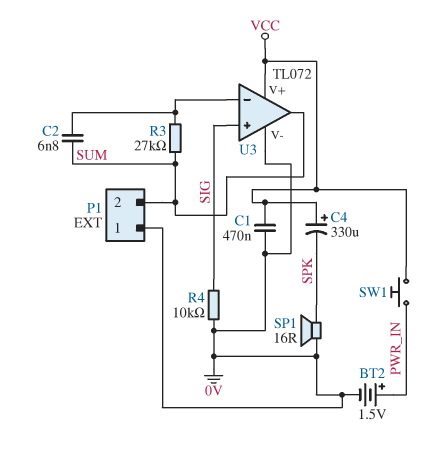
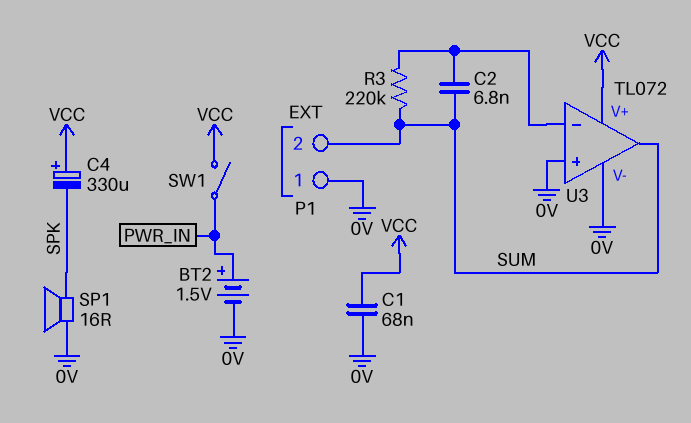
C1: 470nF (0V, VCC) -> 68nF (0V, VCC)
R3: 27k (SUM, U3/in-) -> 220k (SUM, U3/in-)
R4: 10k (0V, SIG) -> none
SW1: button (PWR_IN, VCC) -> switch (PWR_IN, VCC)
U3 pin in+: SIG -> 0V

